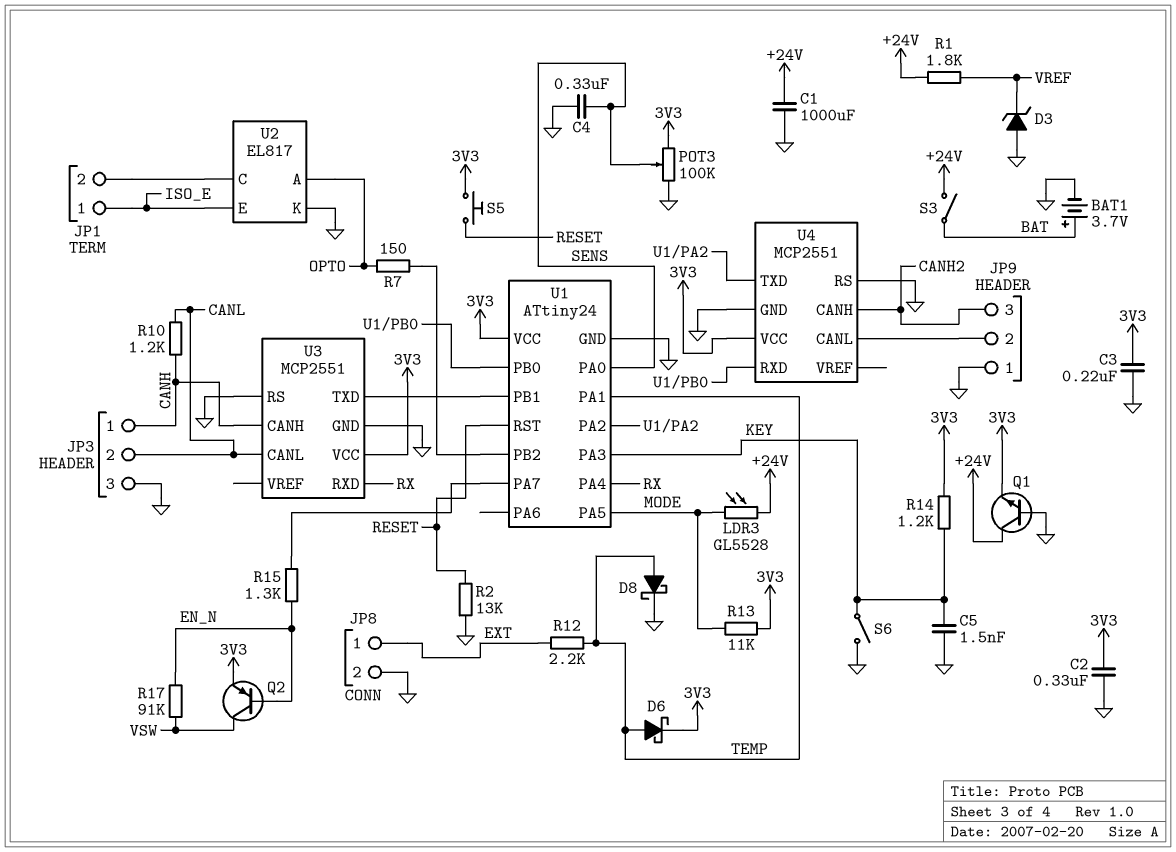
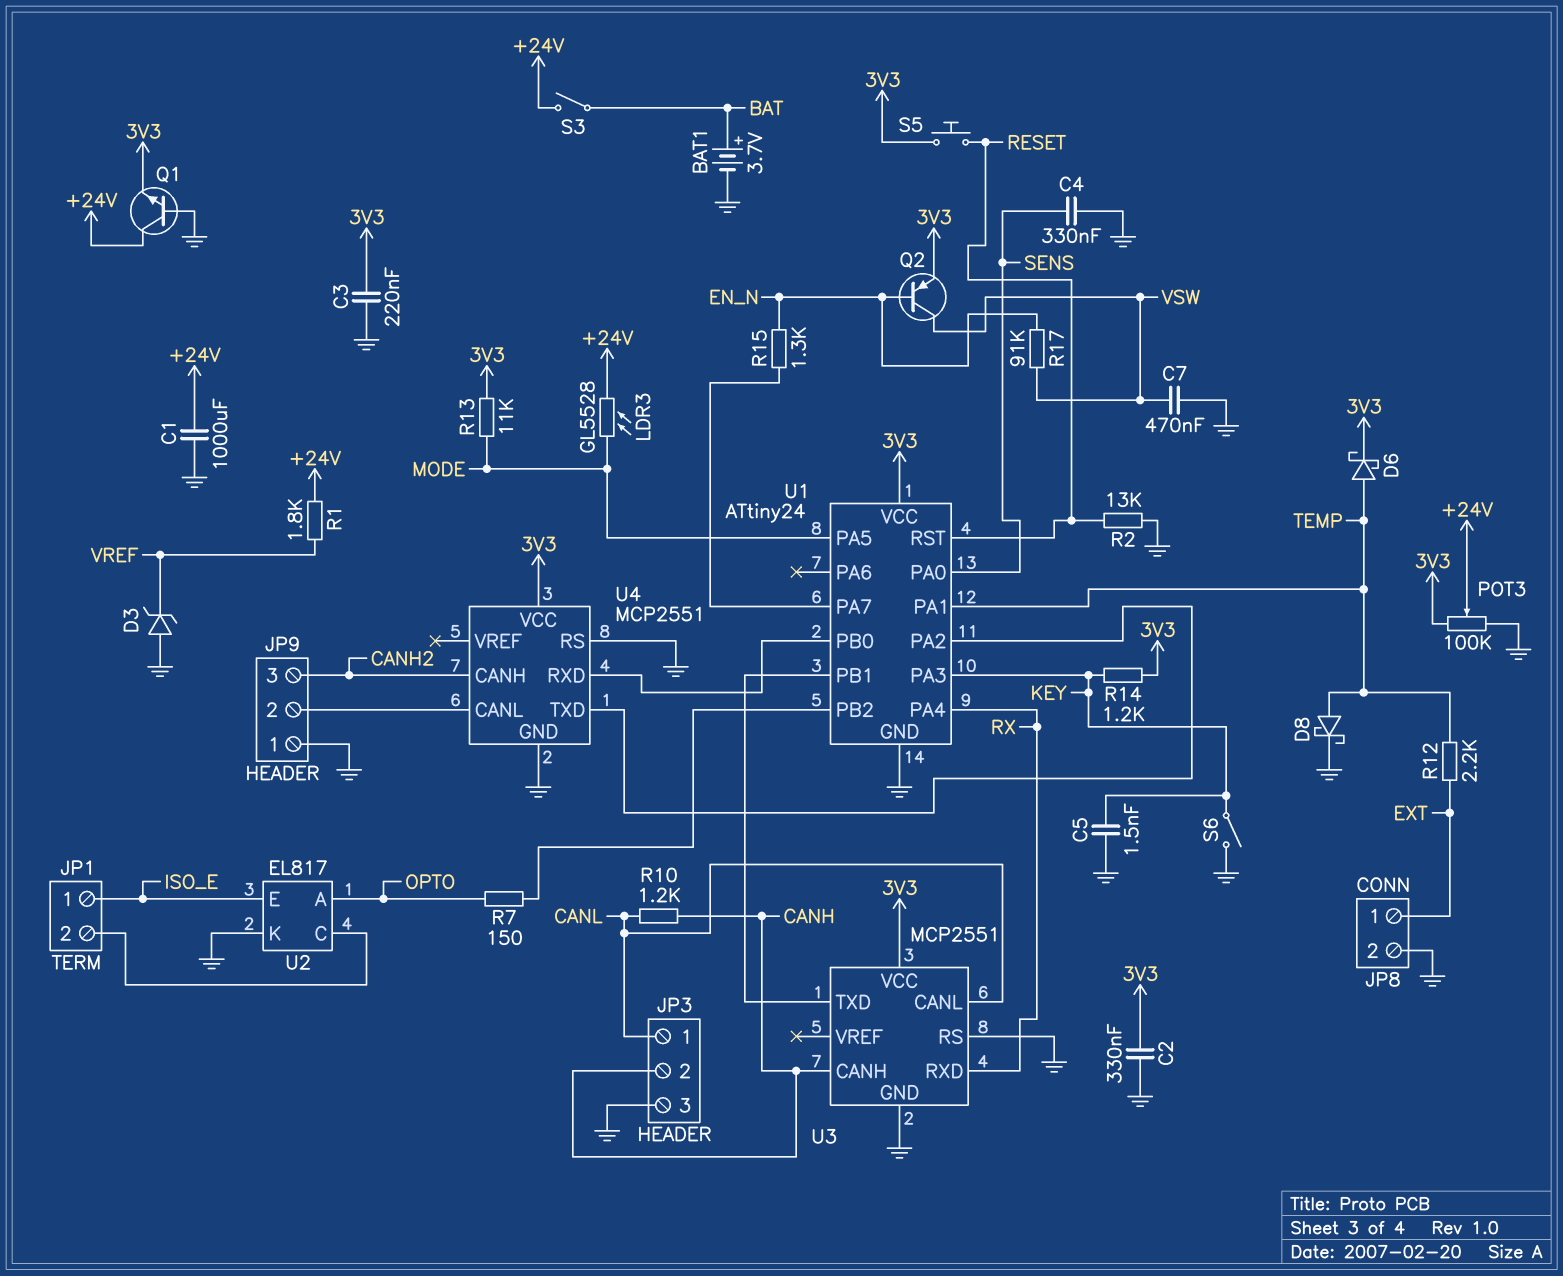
C7: none -> 470nF (GND, VSW)
JP3 pin 1: CANH -> CANL
JP3 pin 2: CANL -> CANH
POT3: 100k (3V3, GND, wiper SENS) -> 100k (3V3, GND, wiper +24V)

